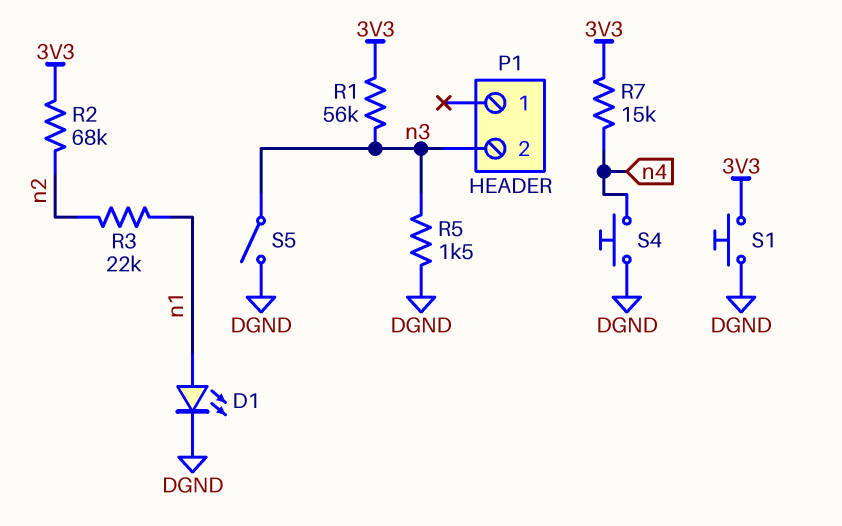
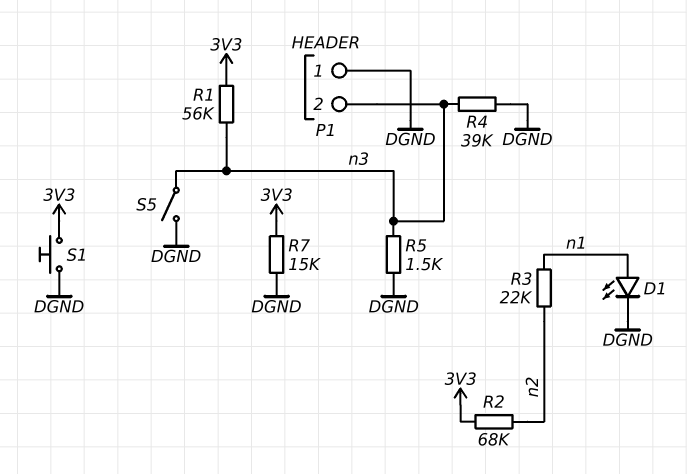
P1 pin 1: none -> DGND
R4: none -> 39k (DGND, n3)
R7: 15k (3V3, n4) -> 15k (3V3, DGND)
S4: button (DGND, n4) -> none

